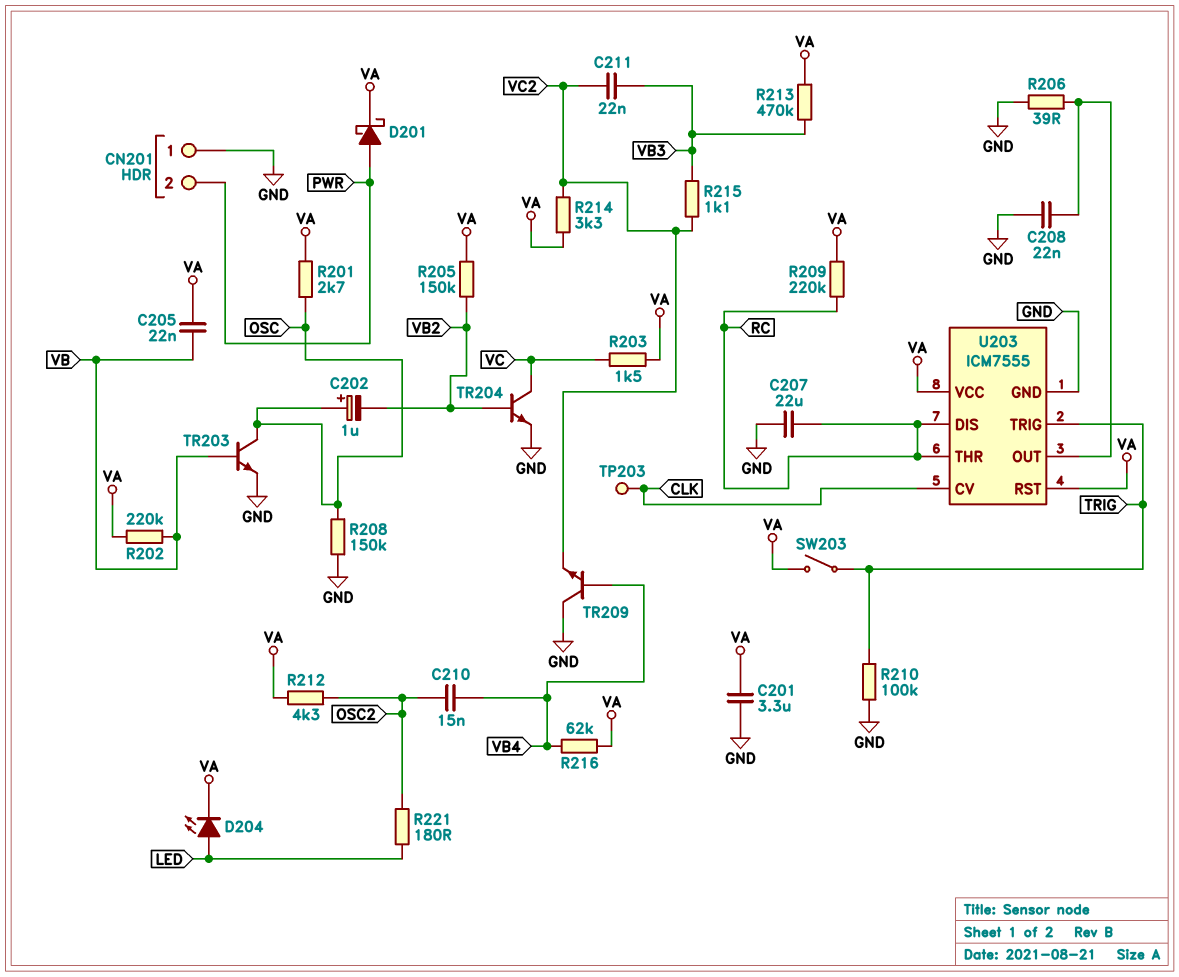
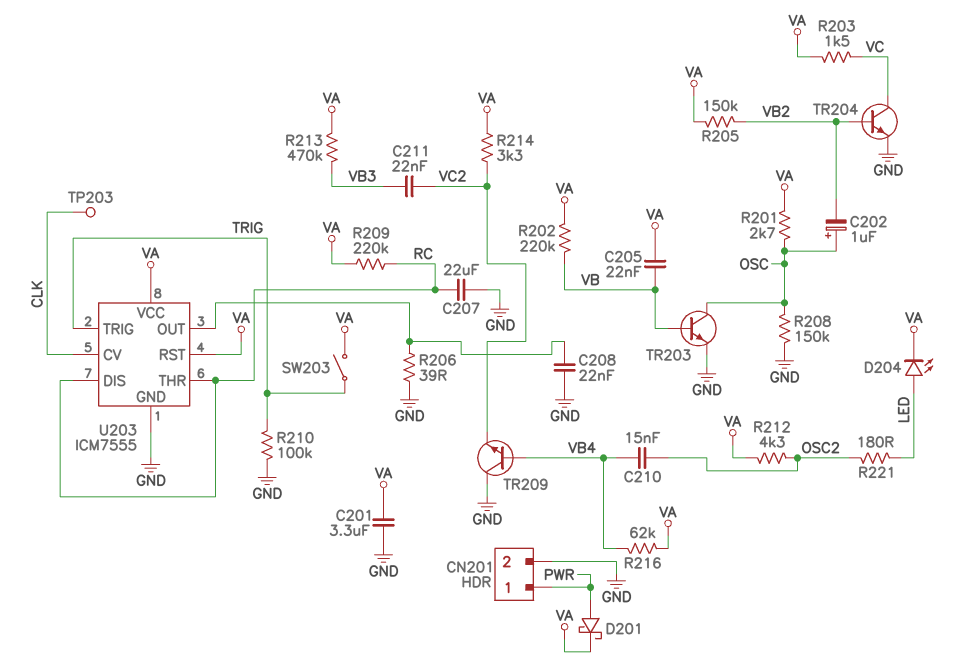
CN201 pin 1: GND -> PWR
CN201 pin 2: PWR -> GND
R215: 1.1k (VB3, VC2) -> none

